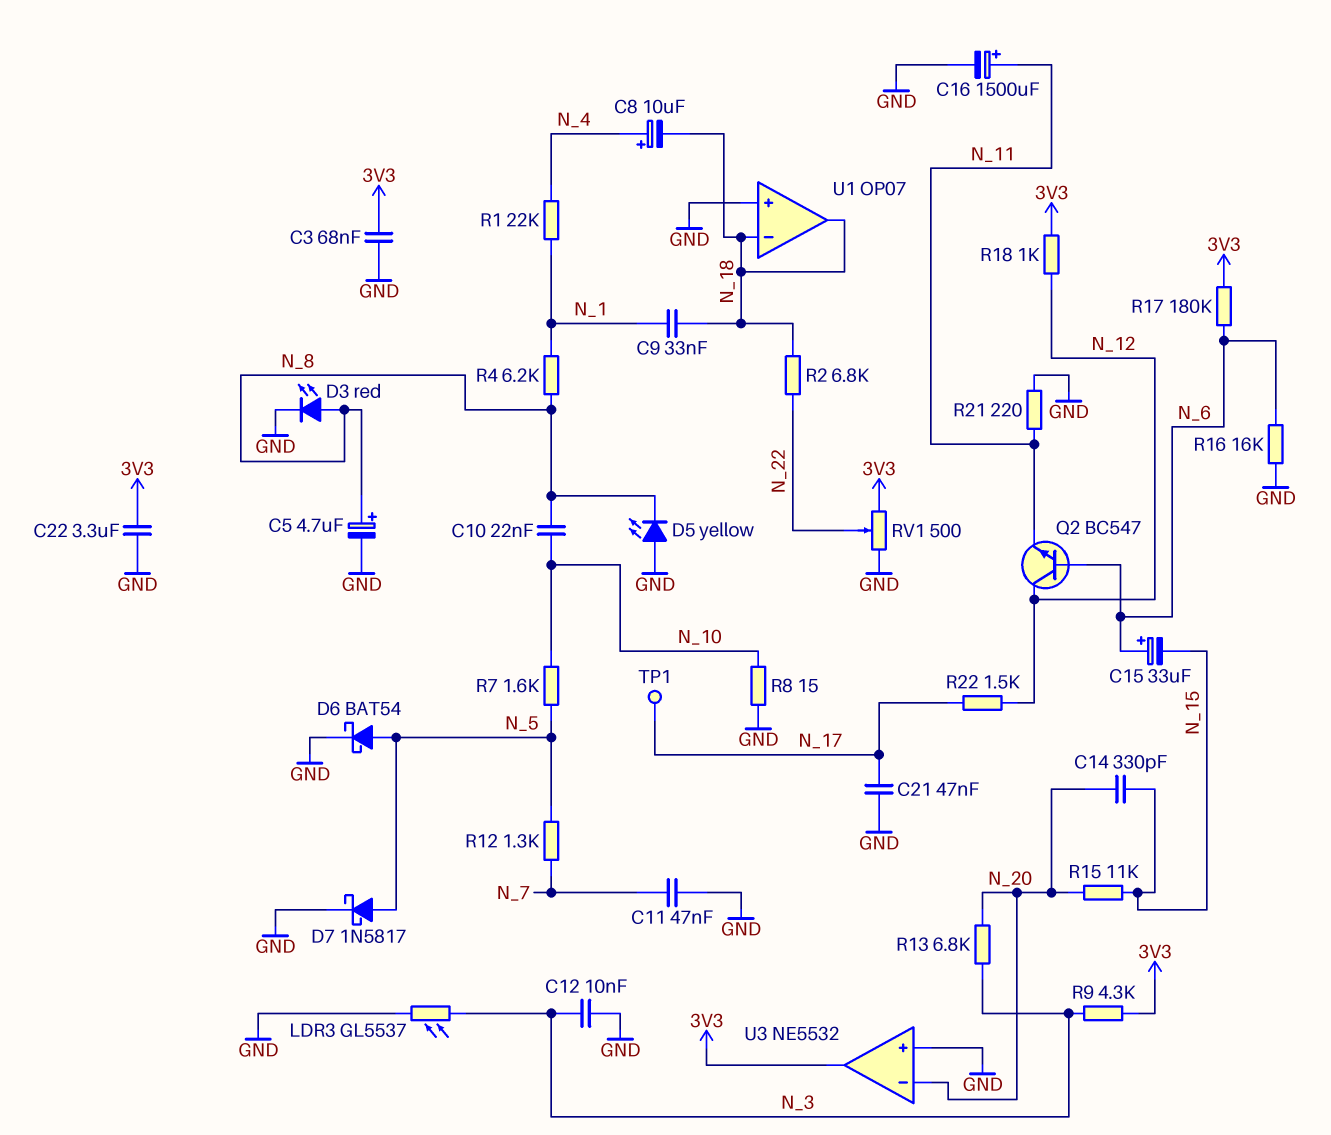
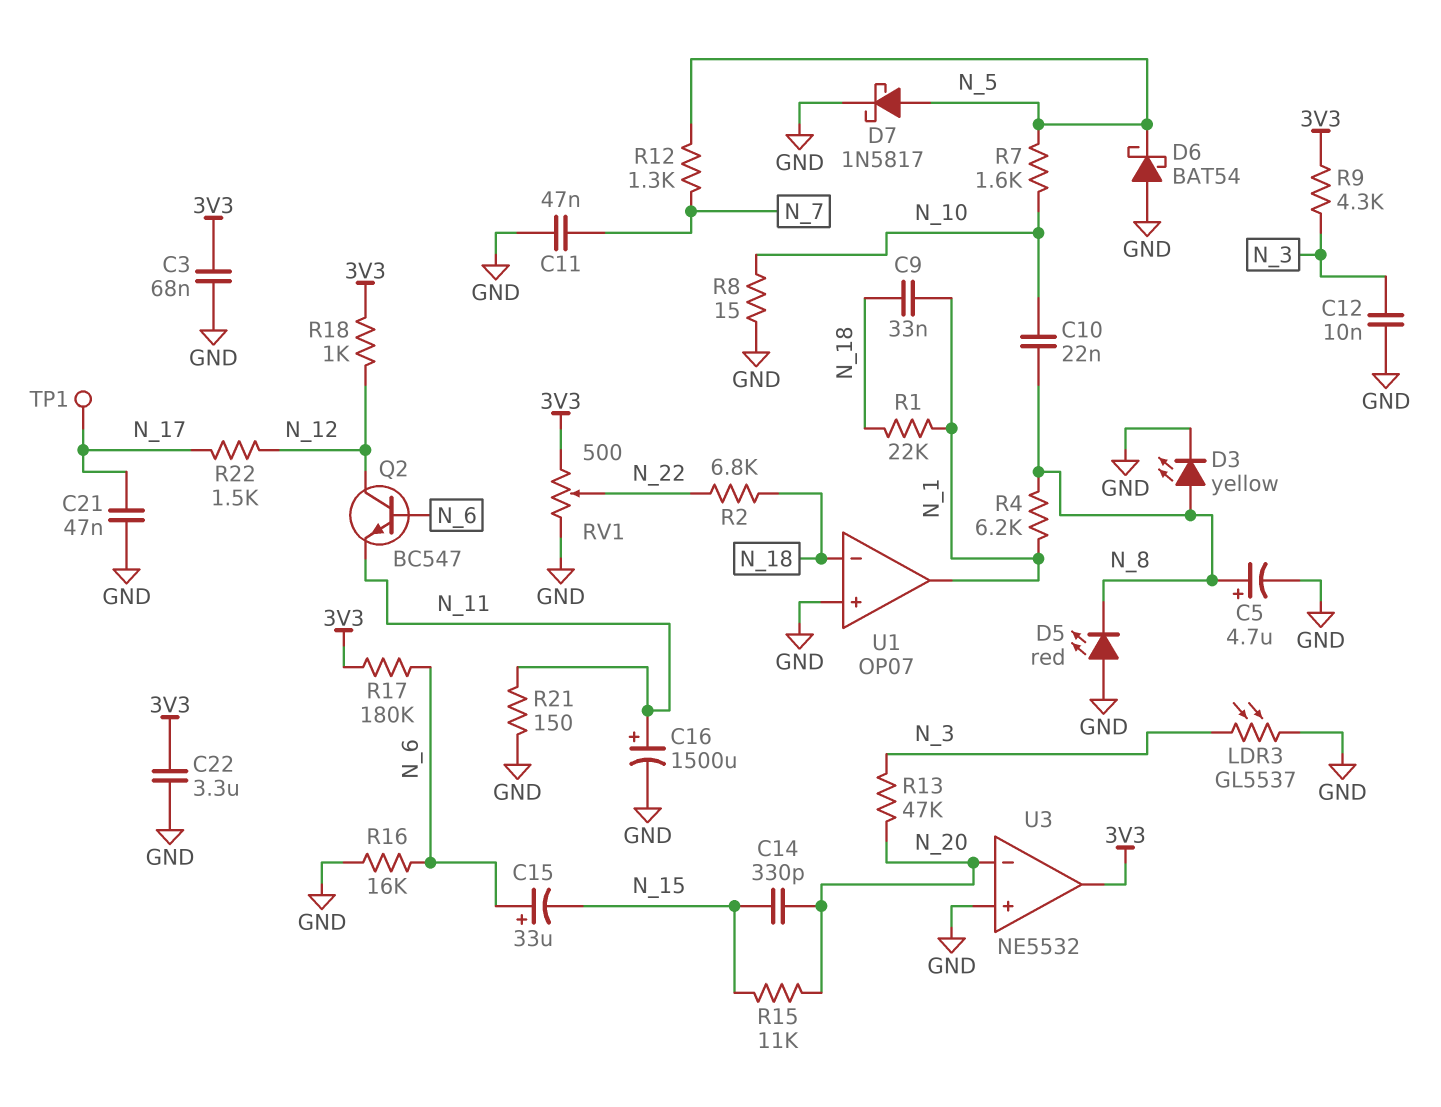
C8: 10uF (plus N_4, minus N_18) -> none
D3: LED red (A N_8, K GND) -> LED yellow (A N_8, K GND)
D5: LED yellow (A GND, K N_8) -> LED red (A GND, K N_8)
D6: schottky BAT54 (A N_5, K GND) -> schottky BAT54 (A GND, K N_5)
R1: 22k (N_1, N_4) -> 22k (N_1, N_18)
R13: 6.8k (N_3, N_20) -> 47k (N_3, N_20)
R21: 220 (GND, N_11) -> 150 (GND, N_11)
U1 pin out: N_18 -> N_1

